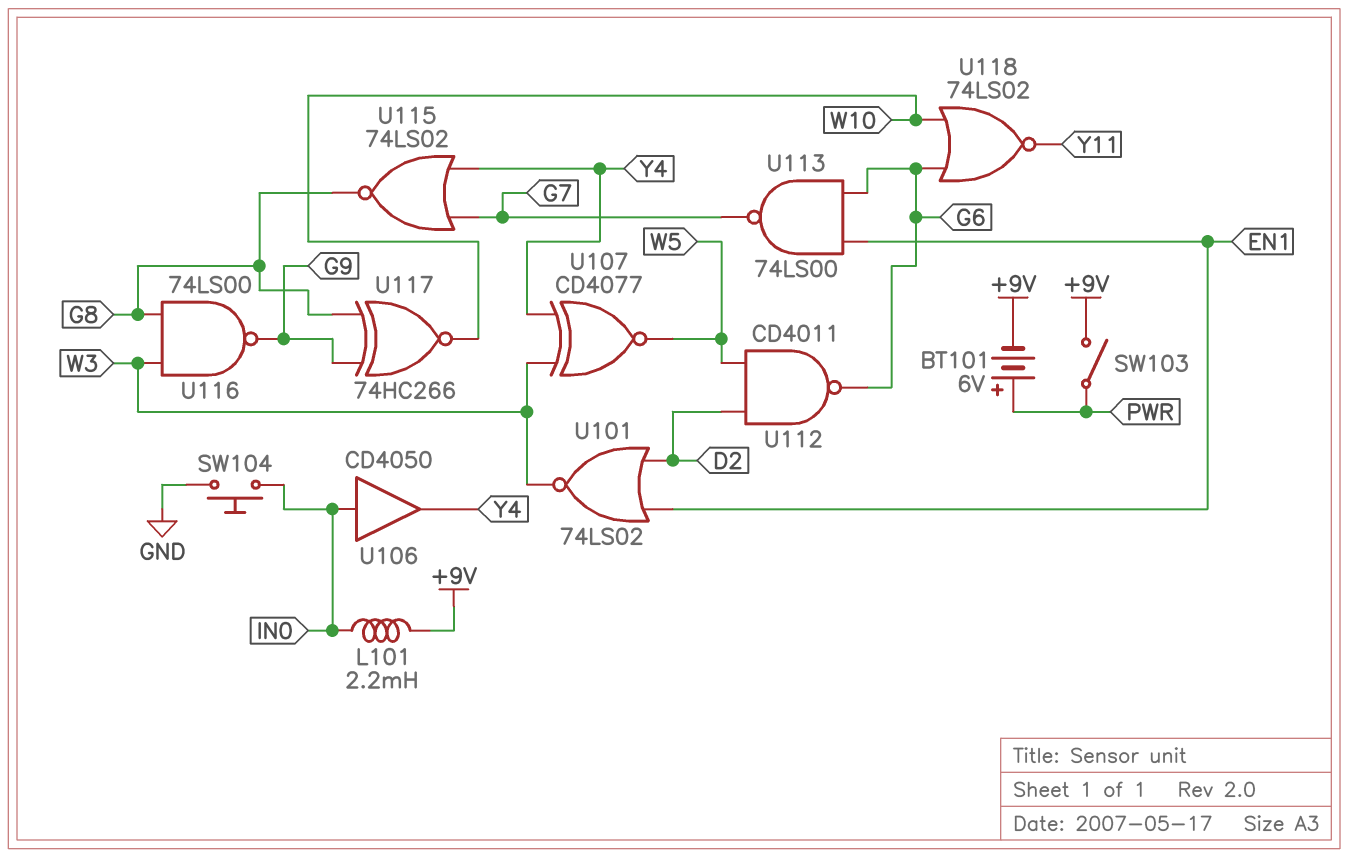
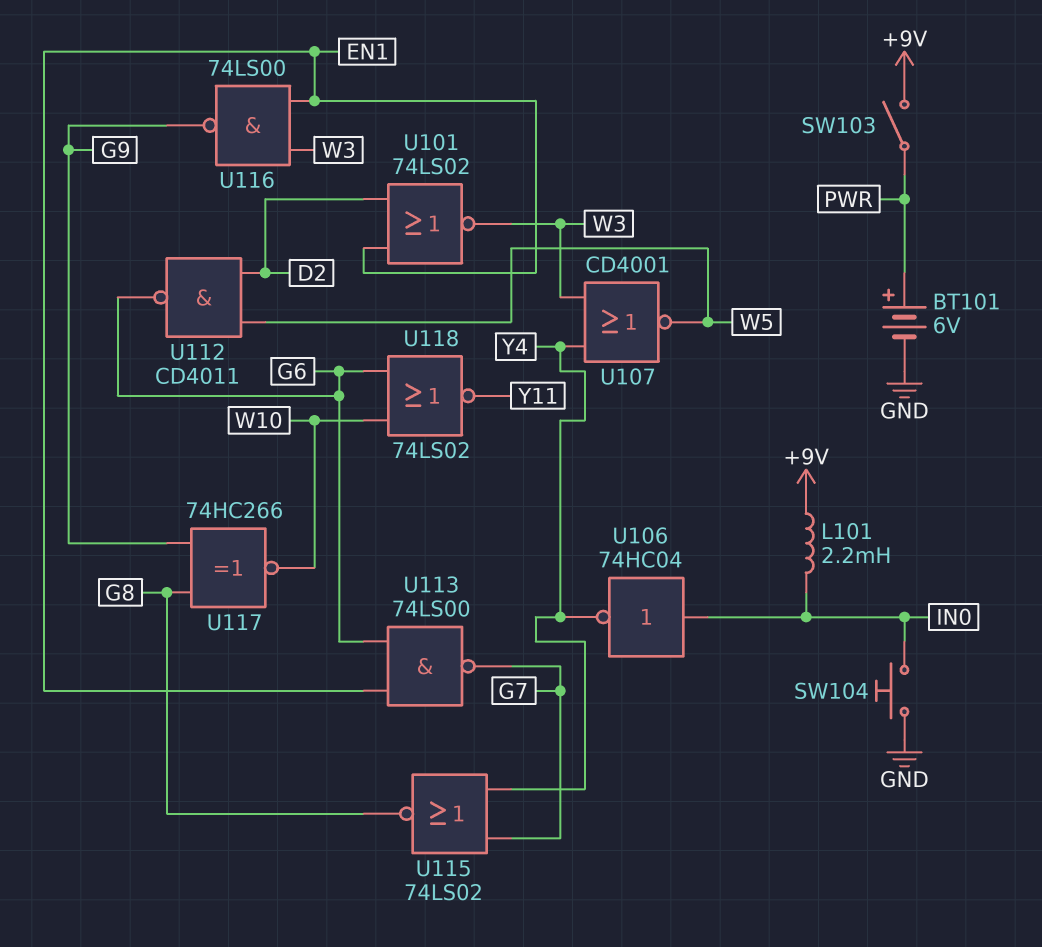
BT101: 6V (plus PWR, minus +9V) -> 6V (plus PWR, minus GND)
U106: buffer CD4050 (in IN0, out Y4) -> NOT 74HC04 (in IN0, out Y4)
U107: XNOR CD4077 (in W3, in Y4, out W5) -> NOR CD4001 (in W3, in Y4, out W5)
U116: NAND 74LS00 (in G8, in W3, out G9) -> NAND 74LS00 (in EN1, in W3, out G9)

